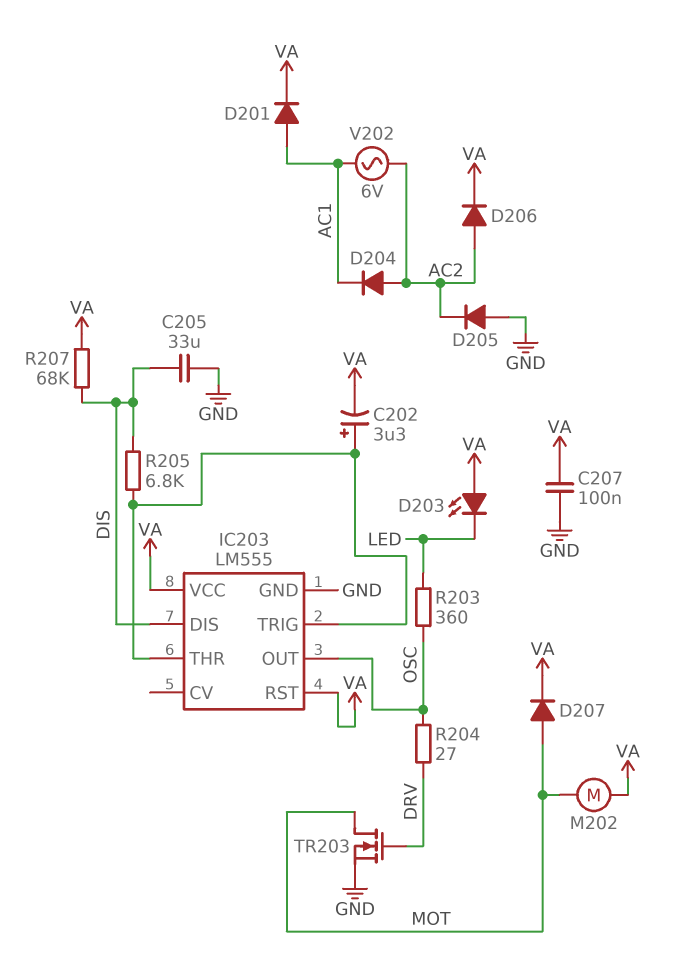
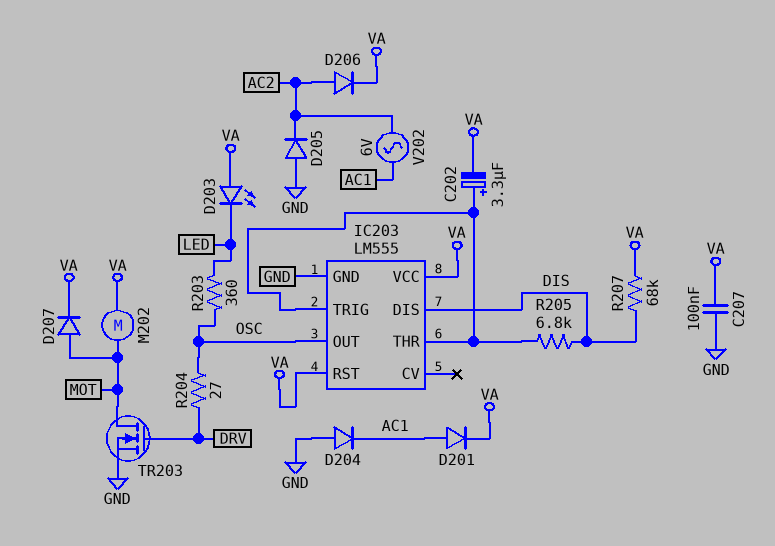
C205: 33uF (DIS, GND) -> none
D204: diode (A AC2, K AC1) -> diode (A GND, K AC1)

